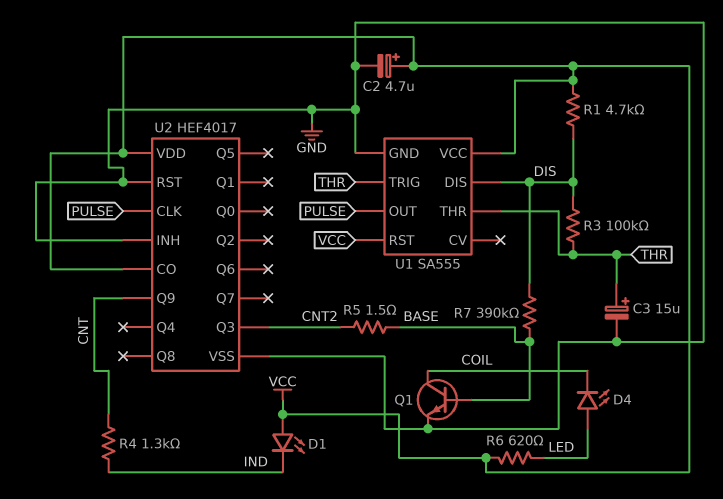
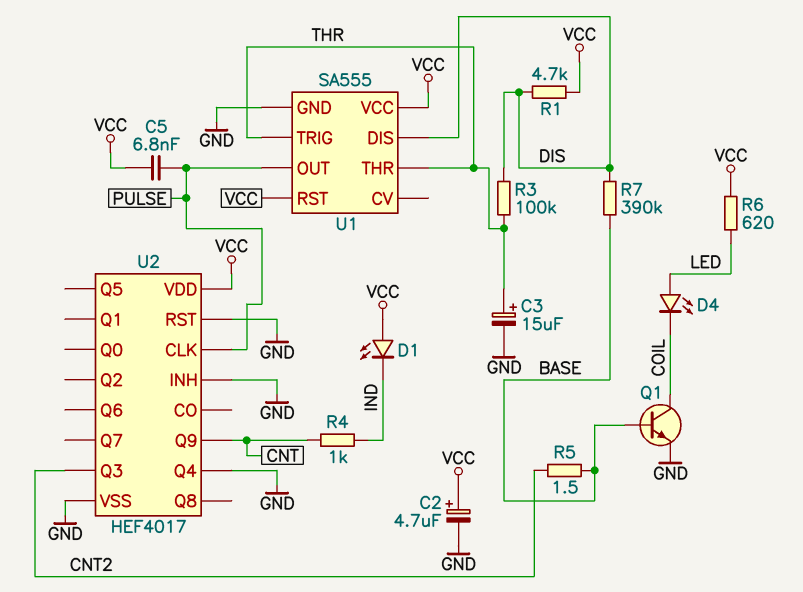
C5: none -> 6.8nF (PULSE, VCC)
R4: 1.3k (CNT, IND) -> 1k (CNT, IND)
U2 pin CO: VCC -> none
U2 pin Q4: none -> GND

